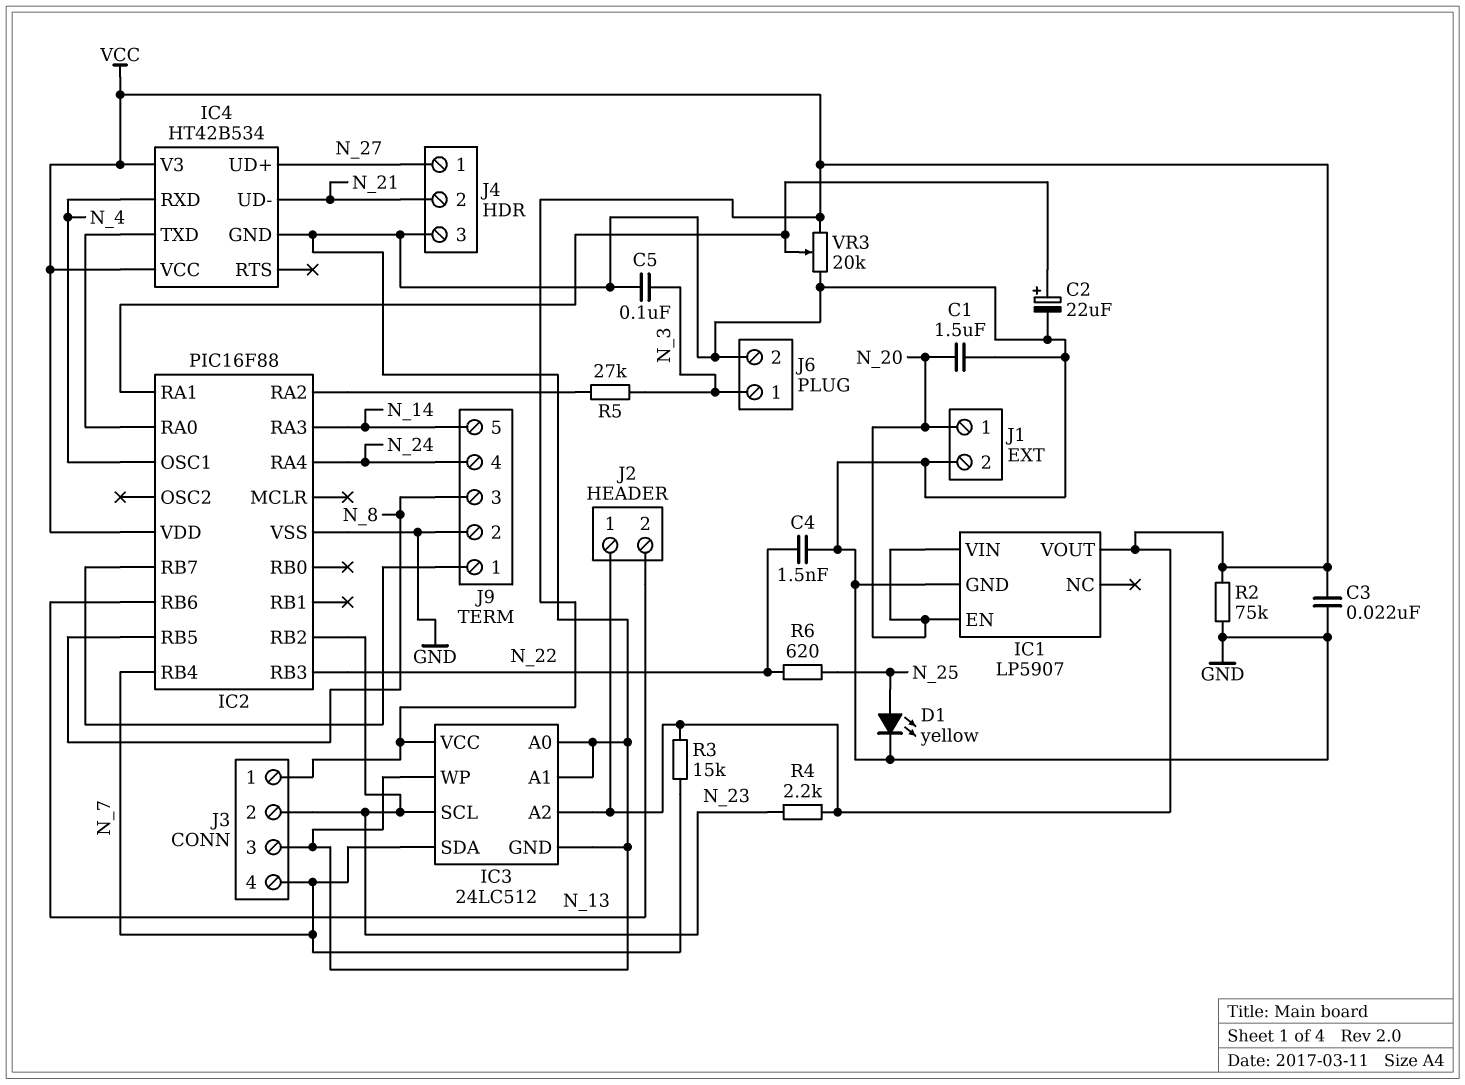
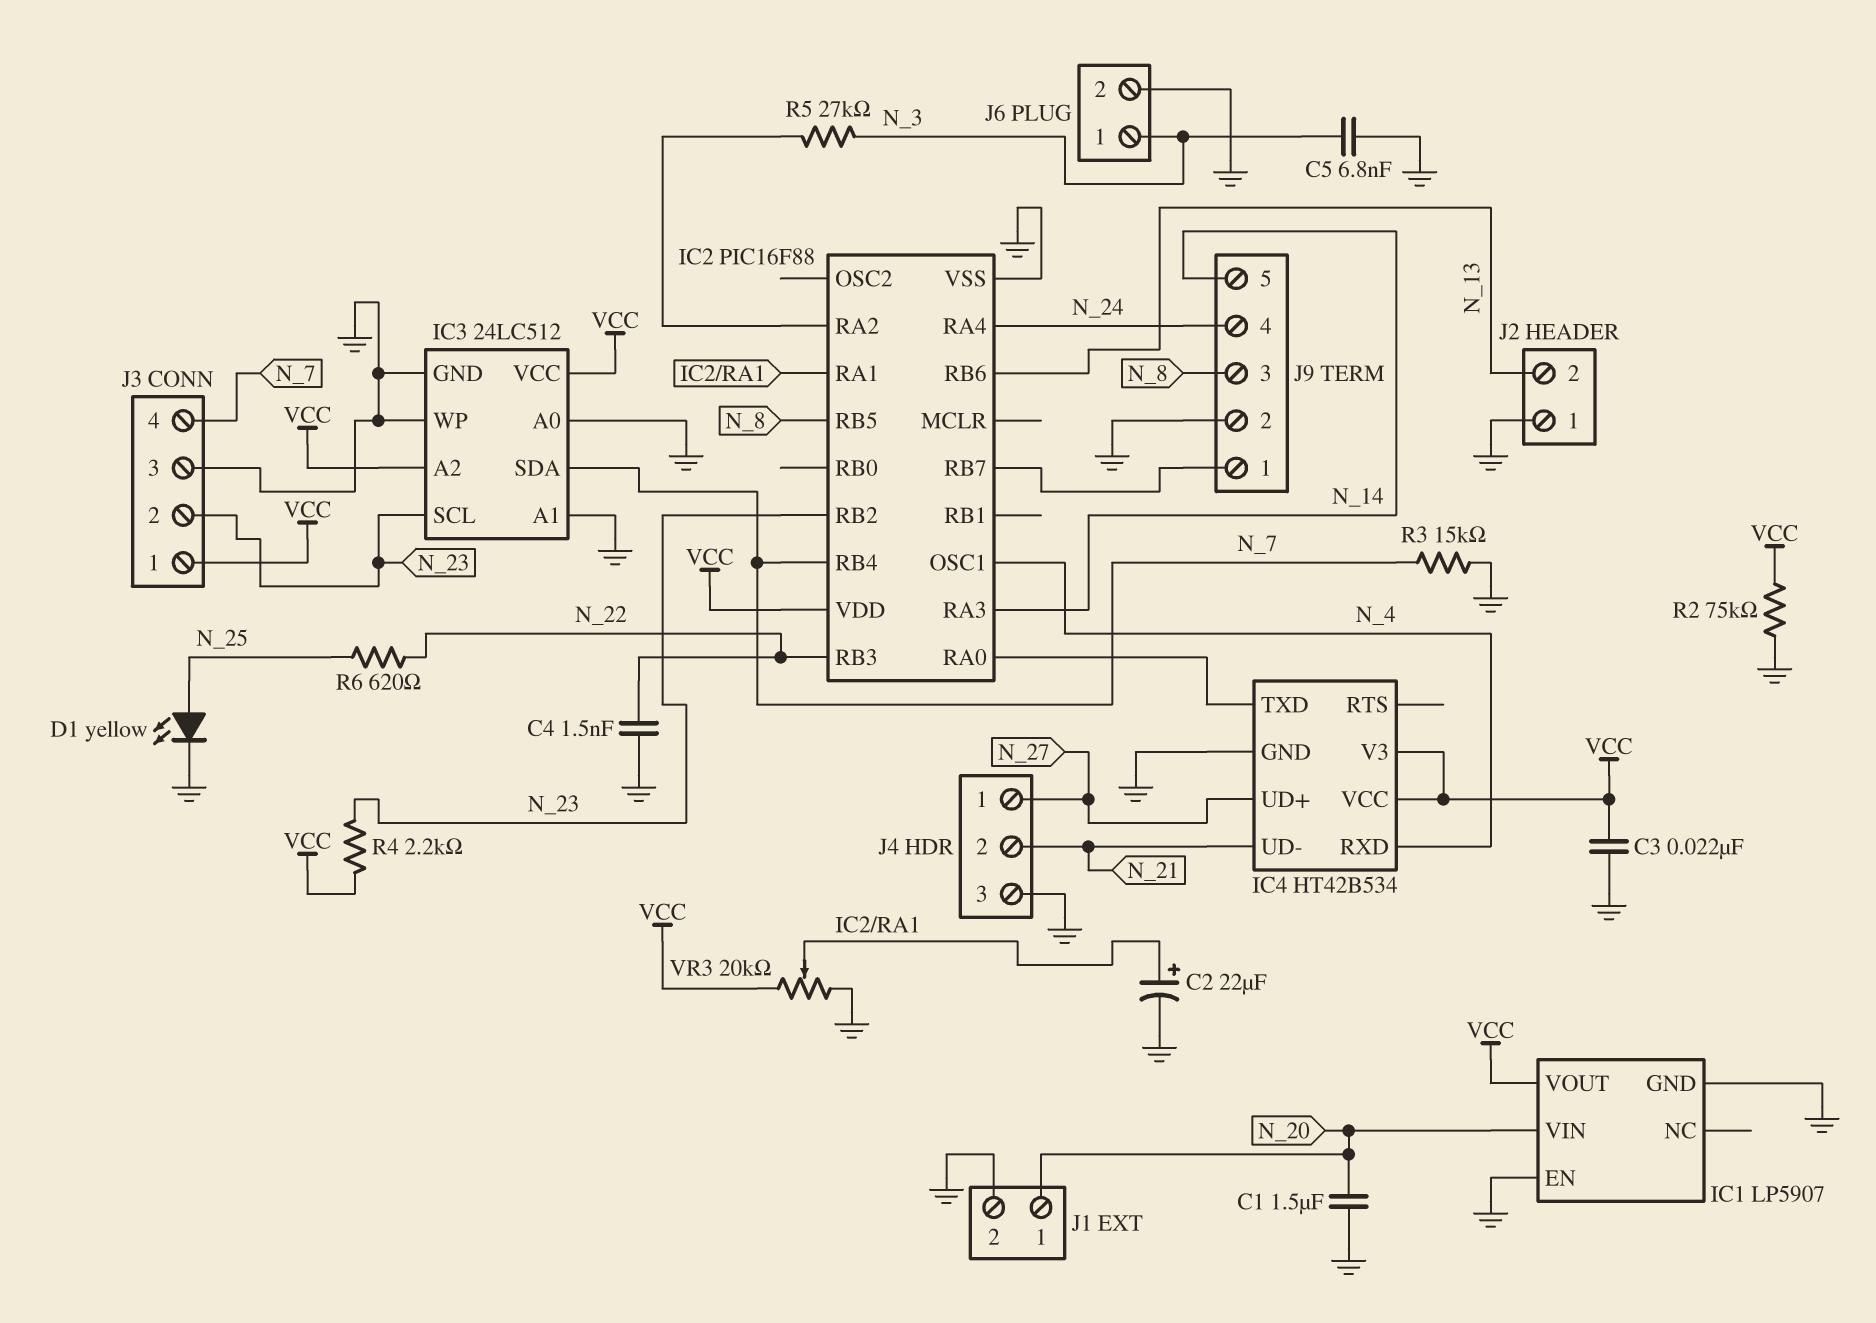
C5: 100nF (GND, N_3) -> 6.8nF (GND, N_3)
IC1 pin EN: N_20 -> GND
J2 pin 1: VCC -> GND
R3: 15k (N_7, VCC) -> 15k (GND, N_7)

